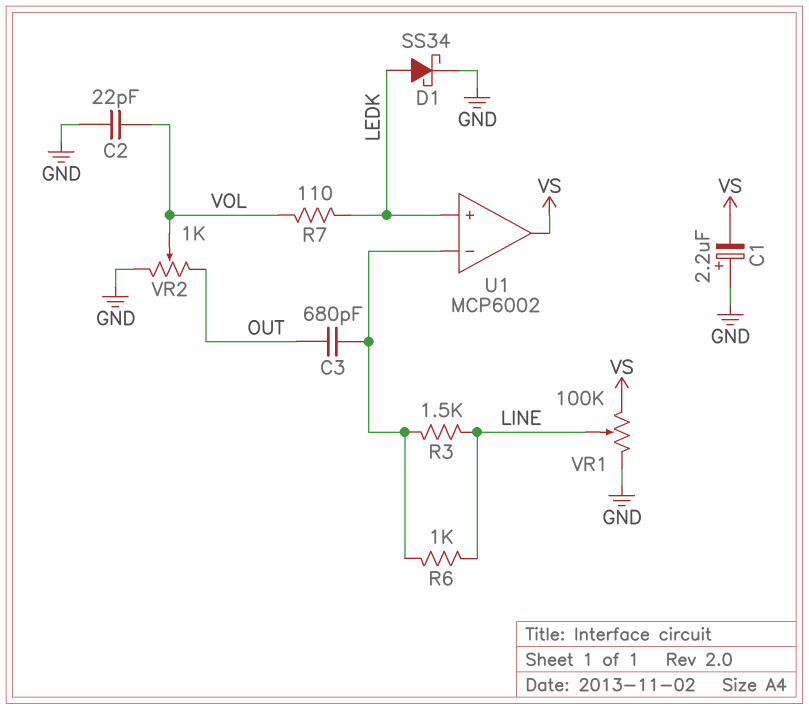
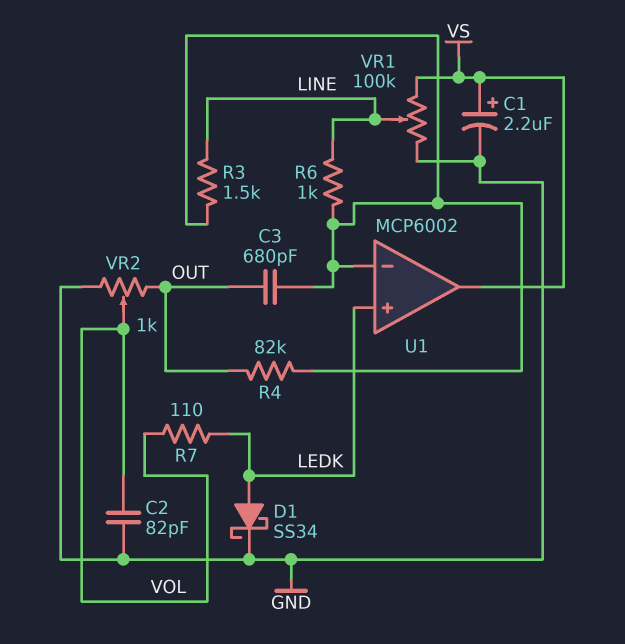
C1: 2.2uF (plus GND, minus VS) -> 2.2uF (plus VS, minus GND)
C2: 22pF (GND, VOL) -> 82pF (GND, VOL)
R4: none -> 82k (OUT, U1/in-)

